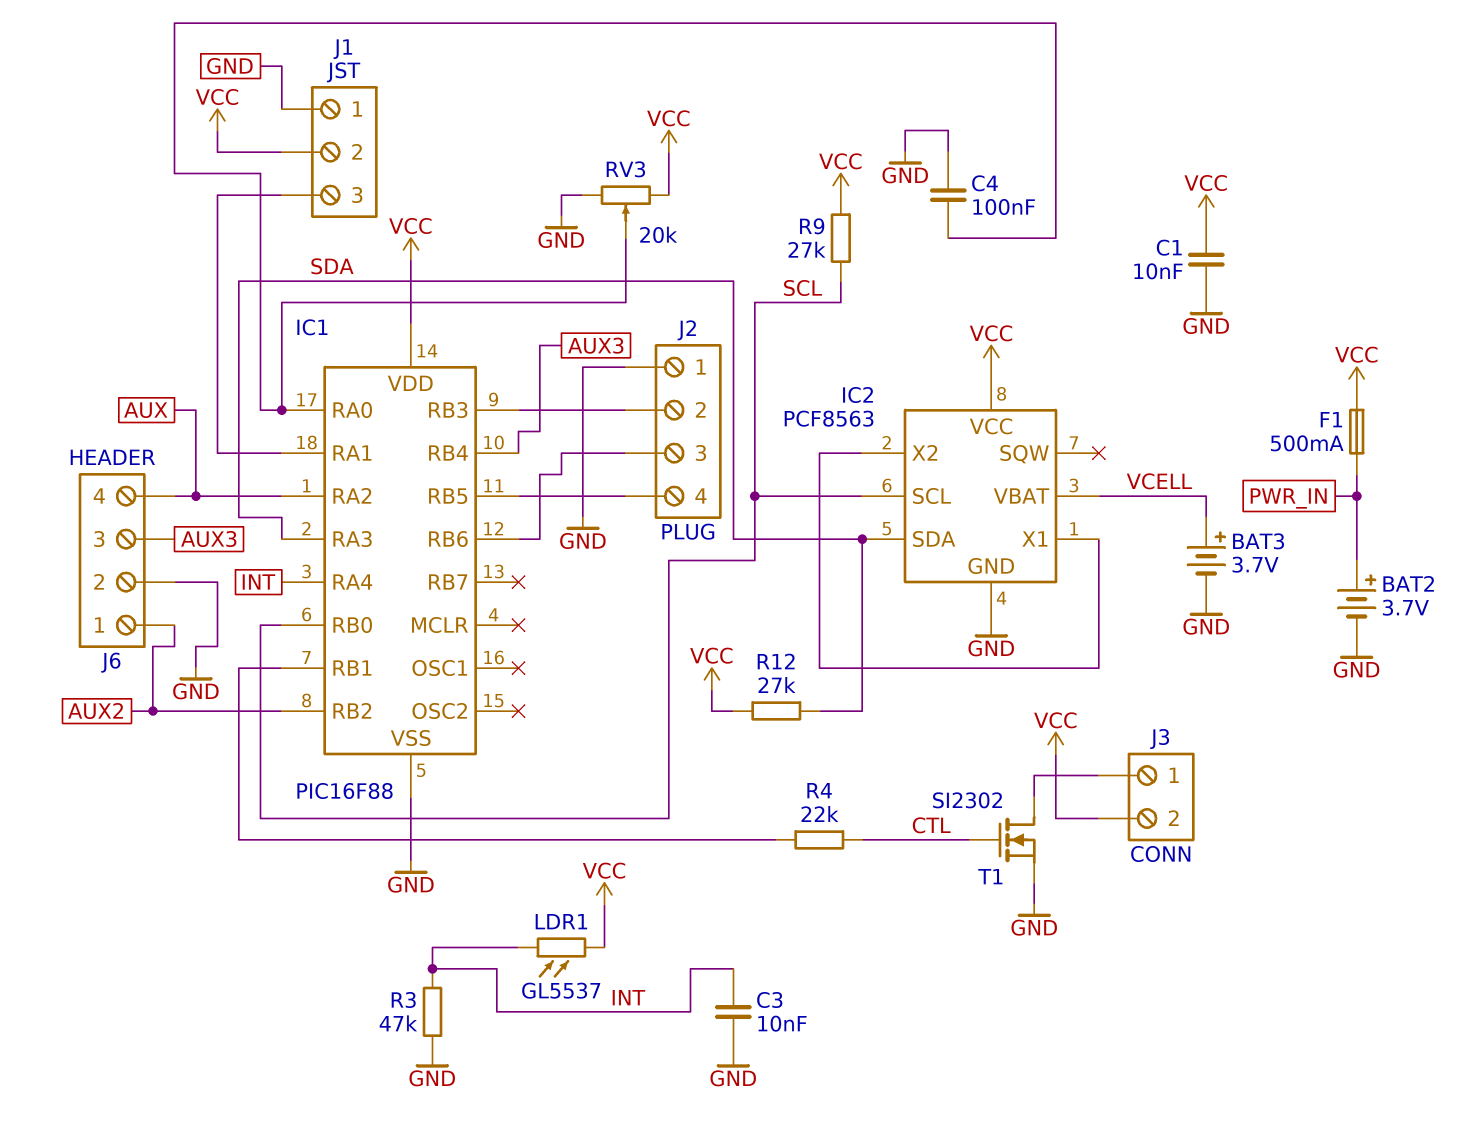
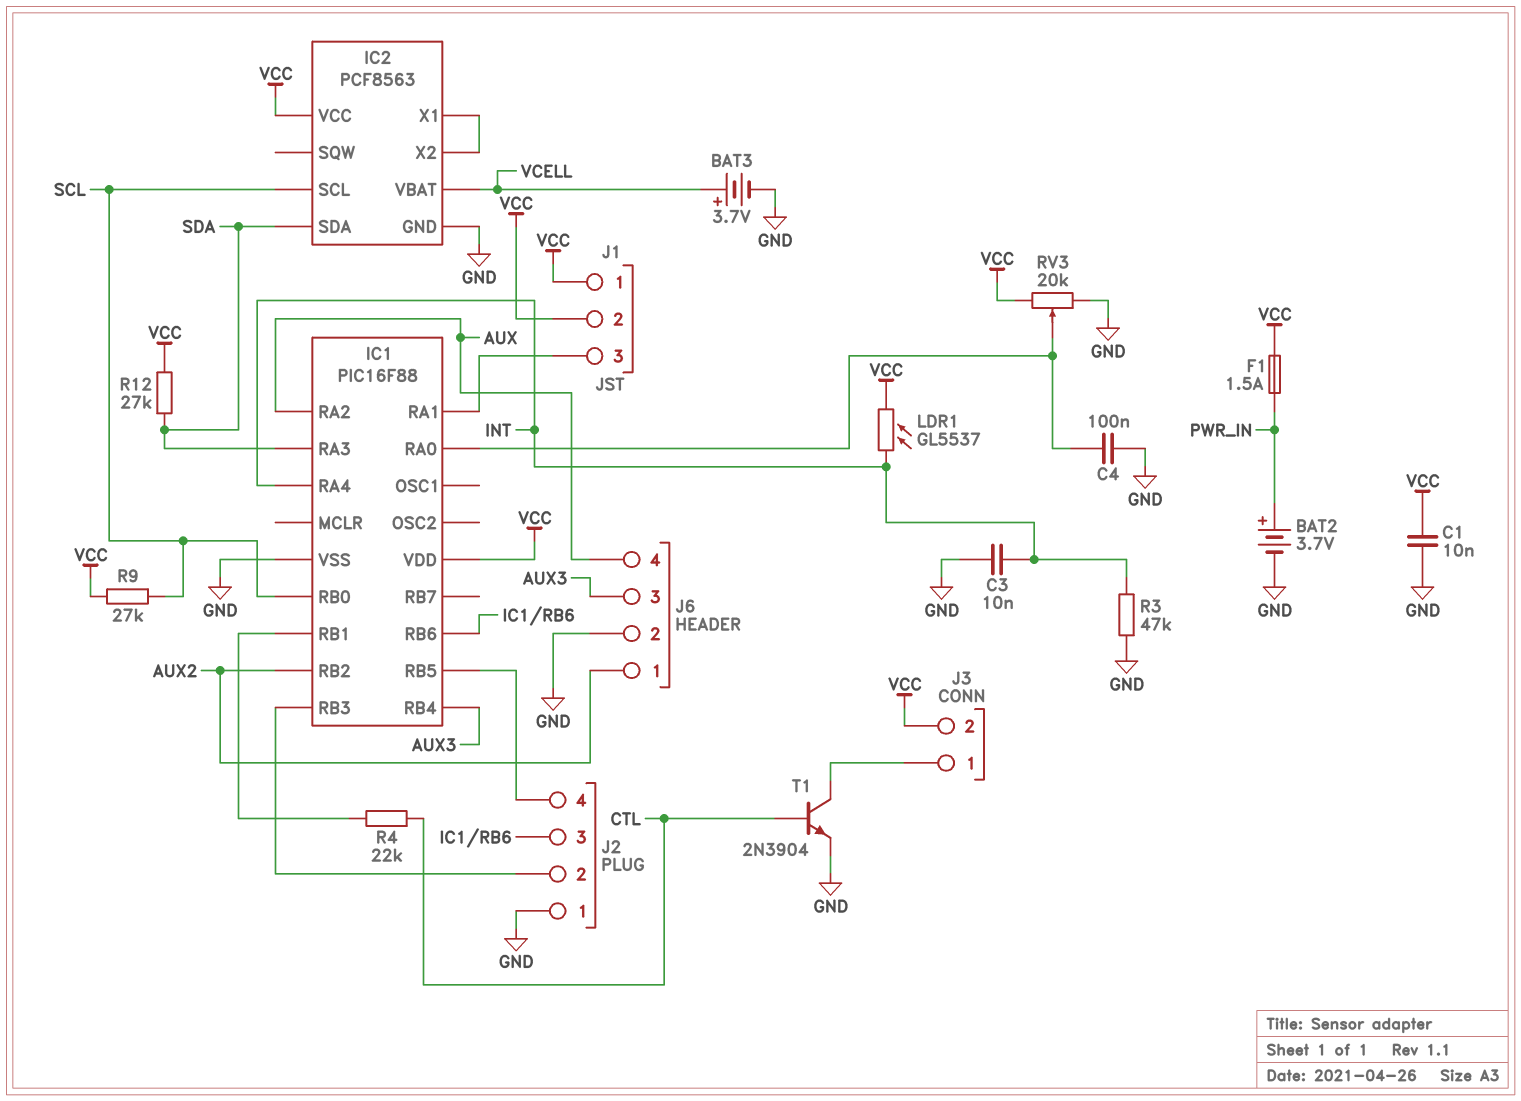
F1: 500mA (PWR_IN, VCC) -> 1.5A (PWR_IN, VCC)
J1 pin 1: GND -> VCC
T1: NMOS SI2302 (G CTL, D J3/1, S GND) -> NPN 2N3904 (B CTL, C J3/1, E GND)

